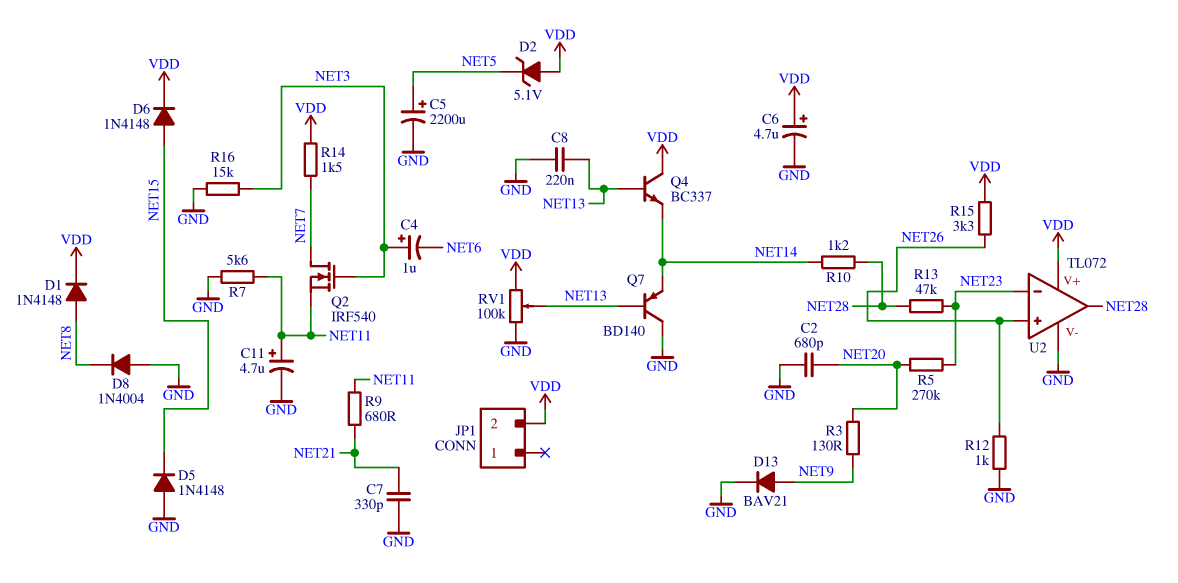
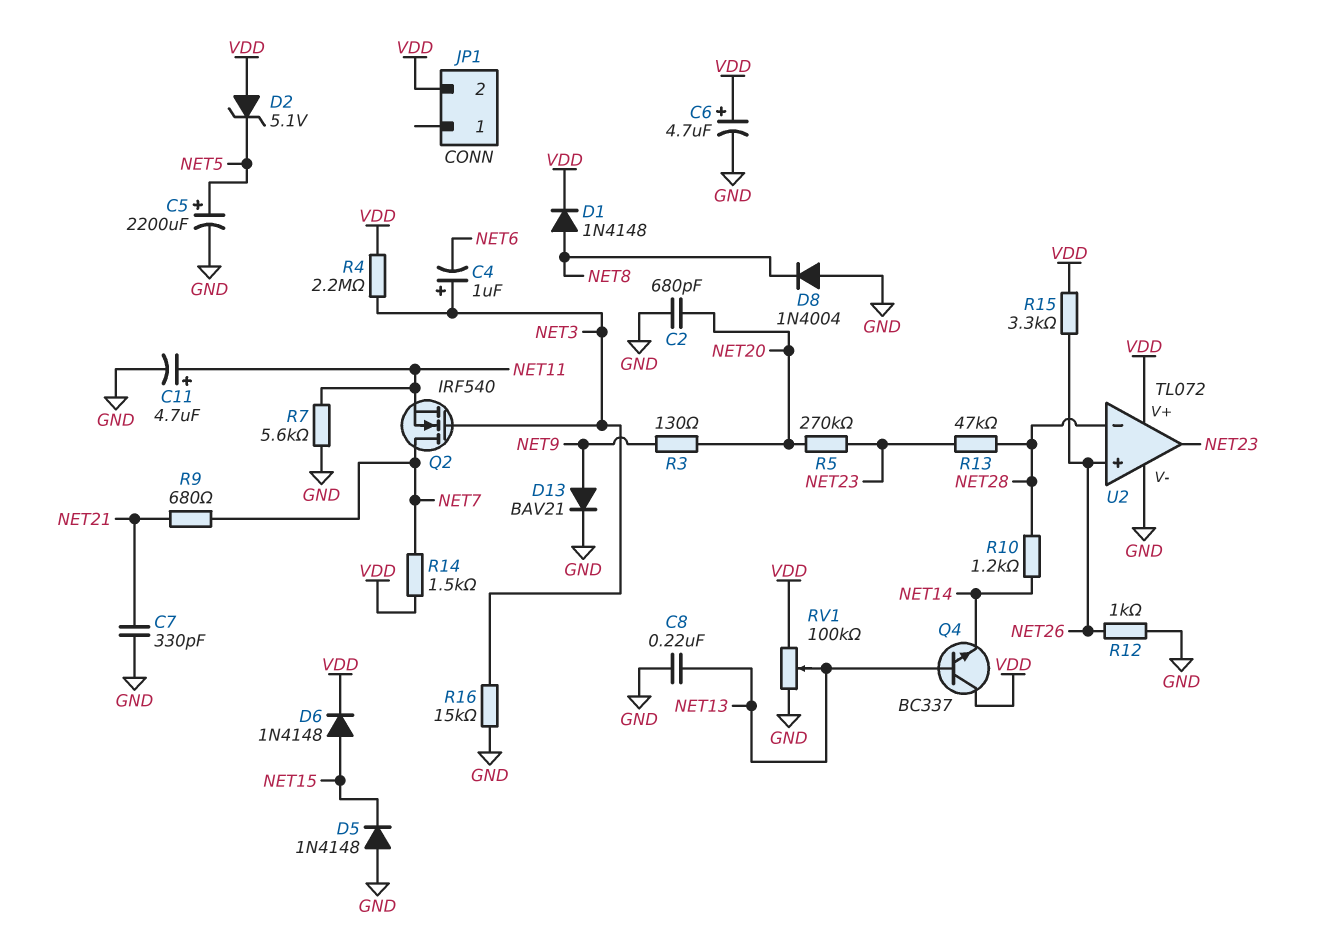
Q7: PNP BD140 (B NET13, C GND, E NET14) -> none
R4: none -> 2.2M (NET3, VDD)
R9: 680 (NET11, NET21) -> 680 (NET7, NET21)
U2 pin in-: NET23 -> NET28
U2 pin out: NET28 -> NET23

